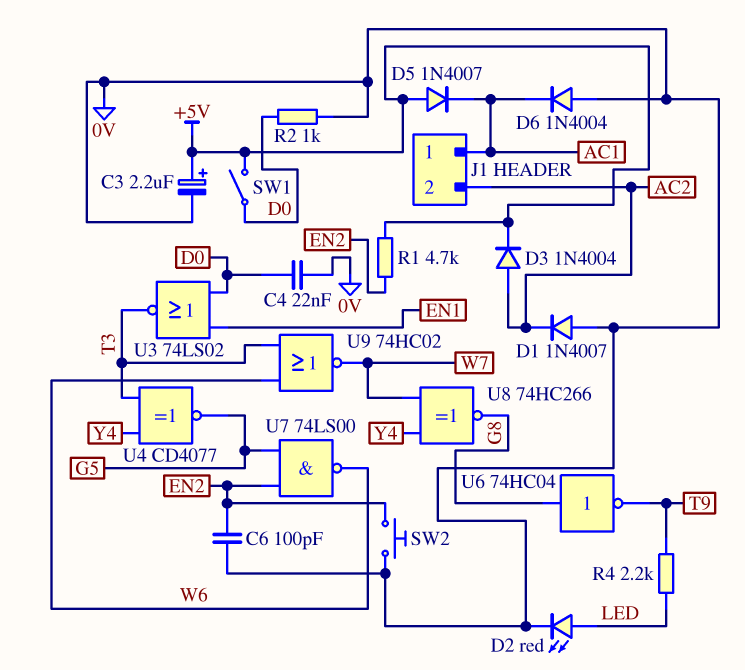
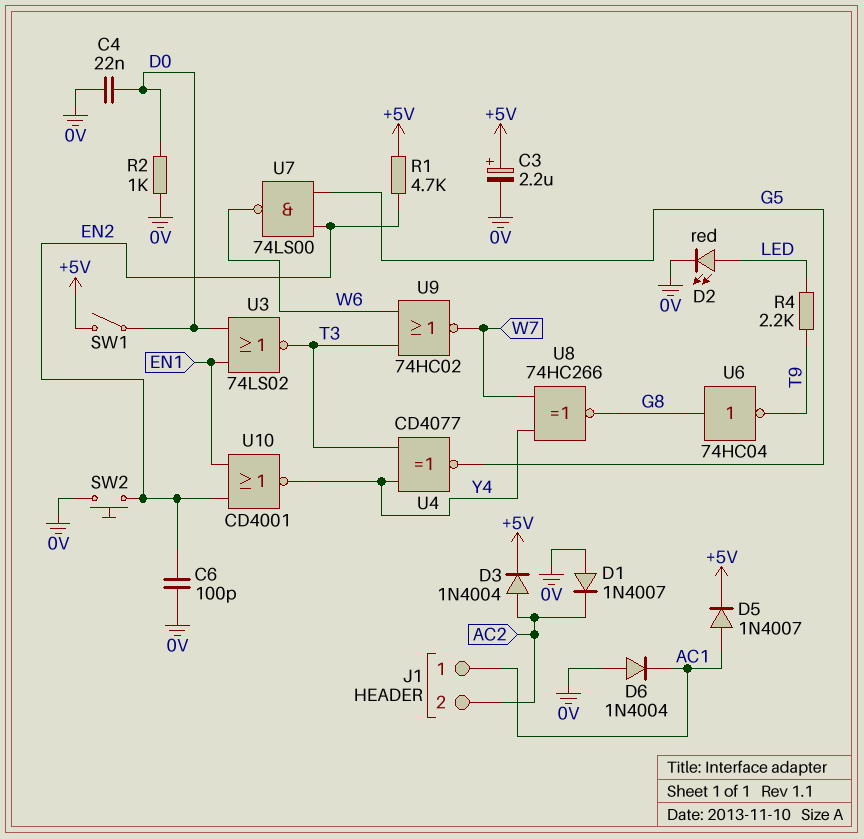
D5: diode 1N4007 (A +5V, K AC1) -> diode 1N4007 (A AC1, K +5V)
U10: none -> NOR CD4001 (in EN1, in EN2, out Y4)

